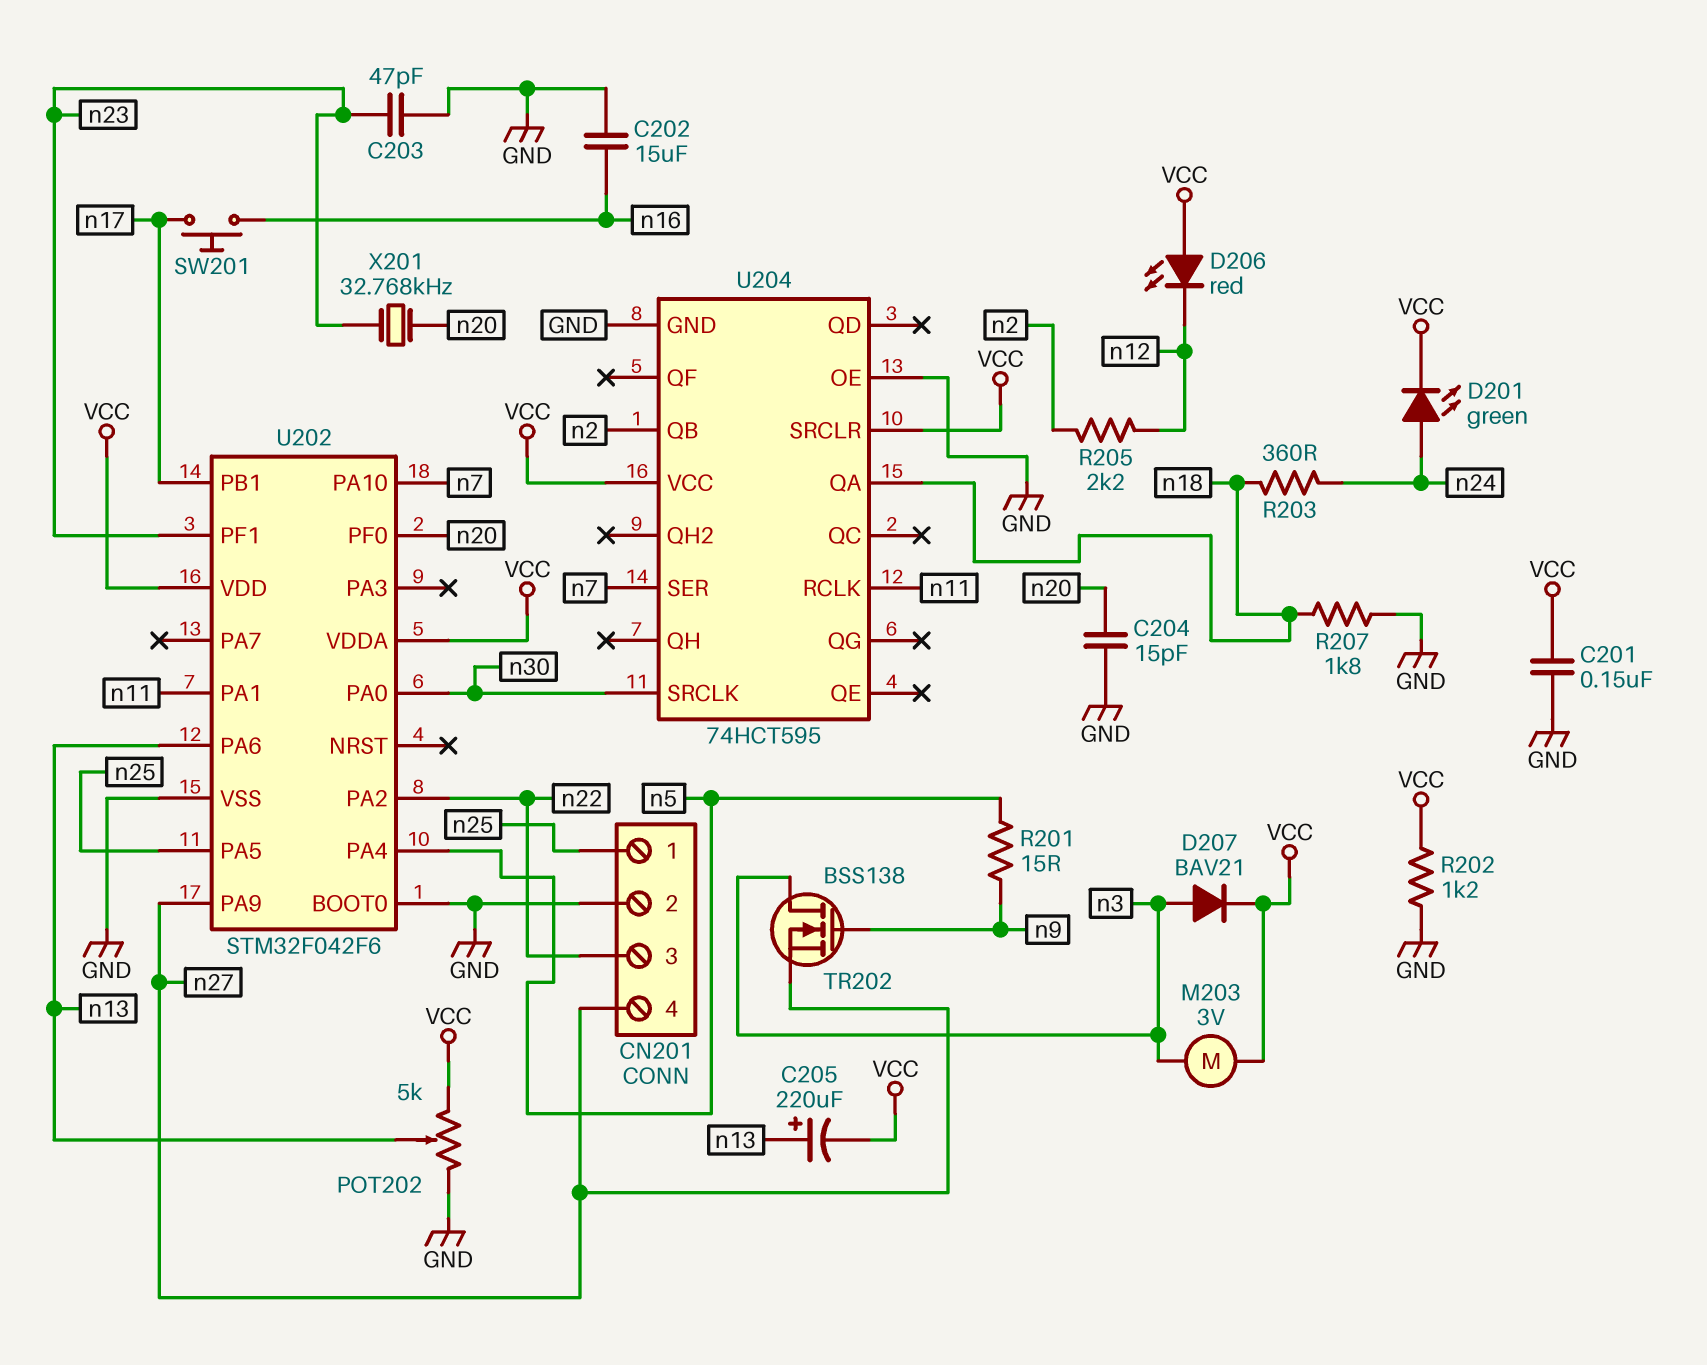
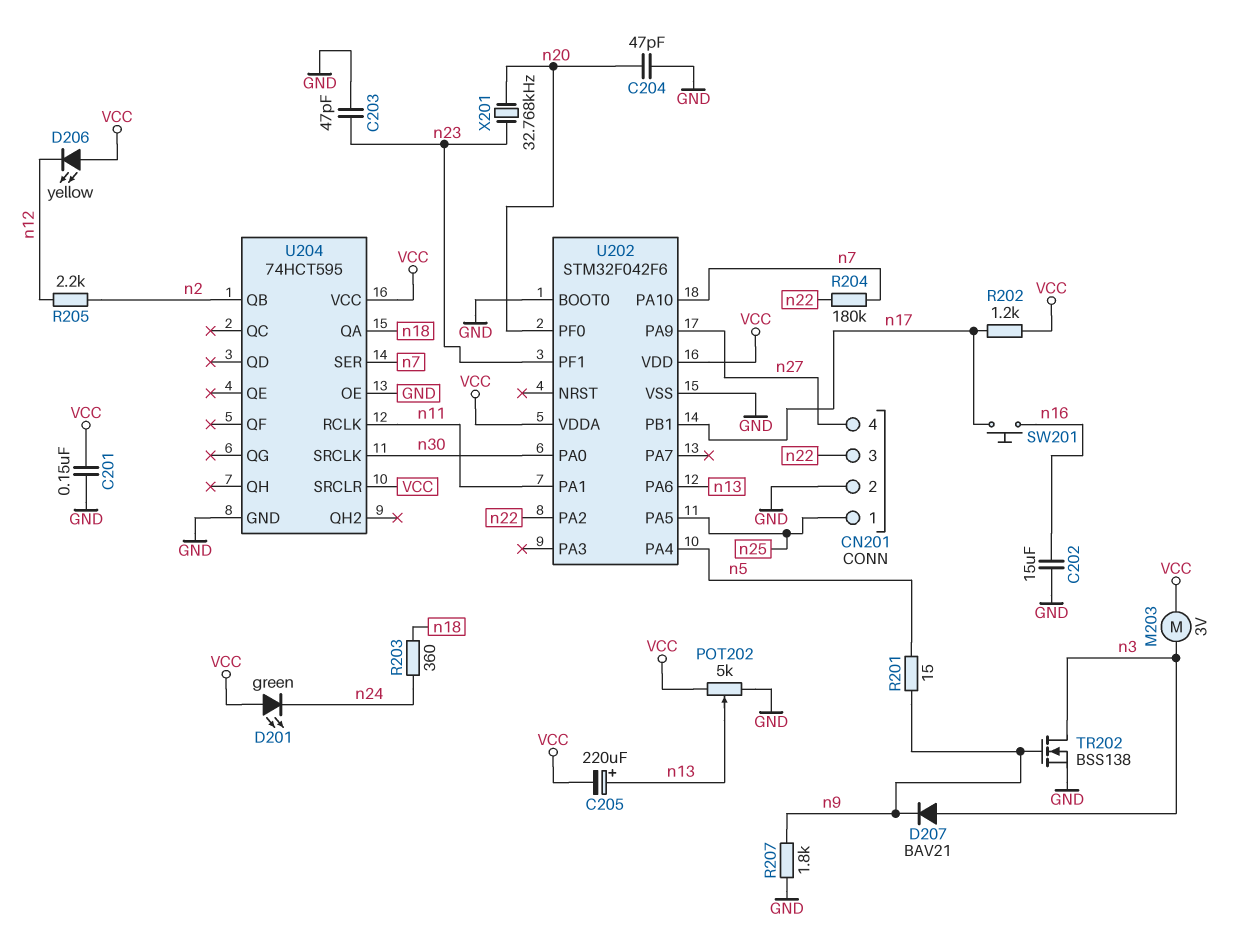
C204: 15pF (GND, n20) -> 47pF (GND, n20)
D201: LED green (A n24, K VCC) -> LED green (A VCC, K n24)
D206: LED red (A VCC, K n12) -> LED yellow (A VCC, K n12)
D207: diode BAV21 (A n3, K VCC) -> diode BAV21 (A n3, K n9)
R202: 1.2k (GND, VCC) -> 1.2k (VCC, n17)
R204: none -> 180k (n7, n22)
R207: 1.8k (GND, n18) -> 1.8k (GND, n9)
TR202: NMOS BSS138 (G n9, D n3, S n27) -> NMOS BSS138 (G n9, D n3, S GND)

